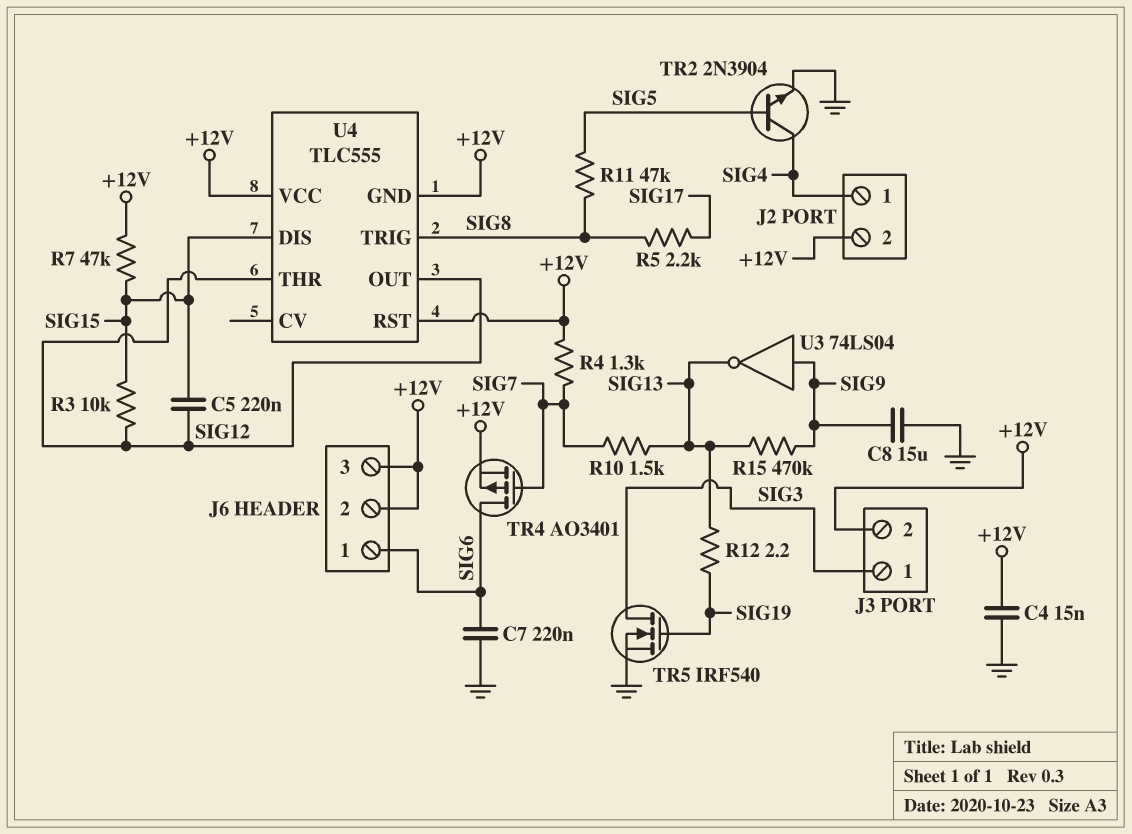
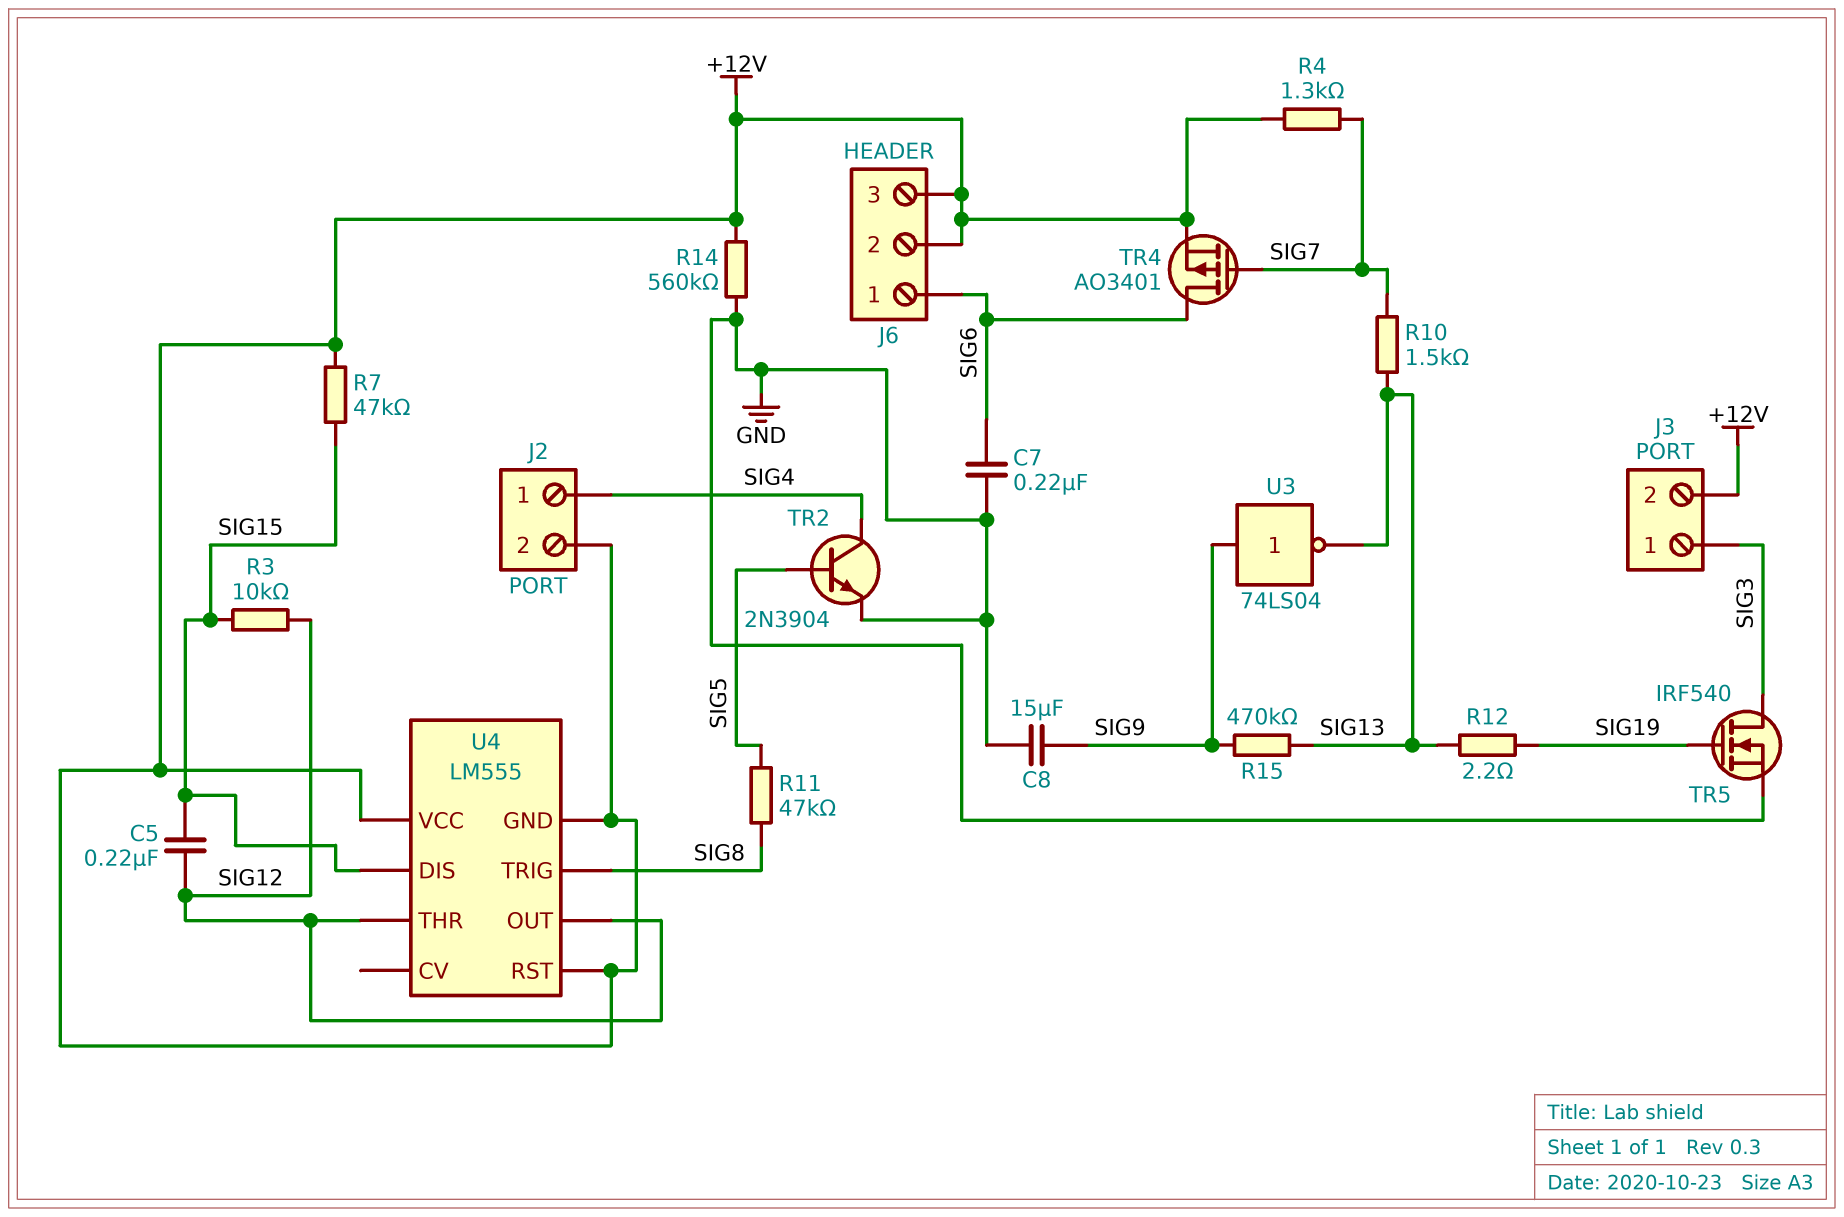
C4: 15nF (+12V, GND) -> none
R5: 2.2k (SIG8, SIG17) -> none
R14: none -> 560k (+12V, GND)
U4: TLC555 -> LM555

